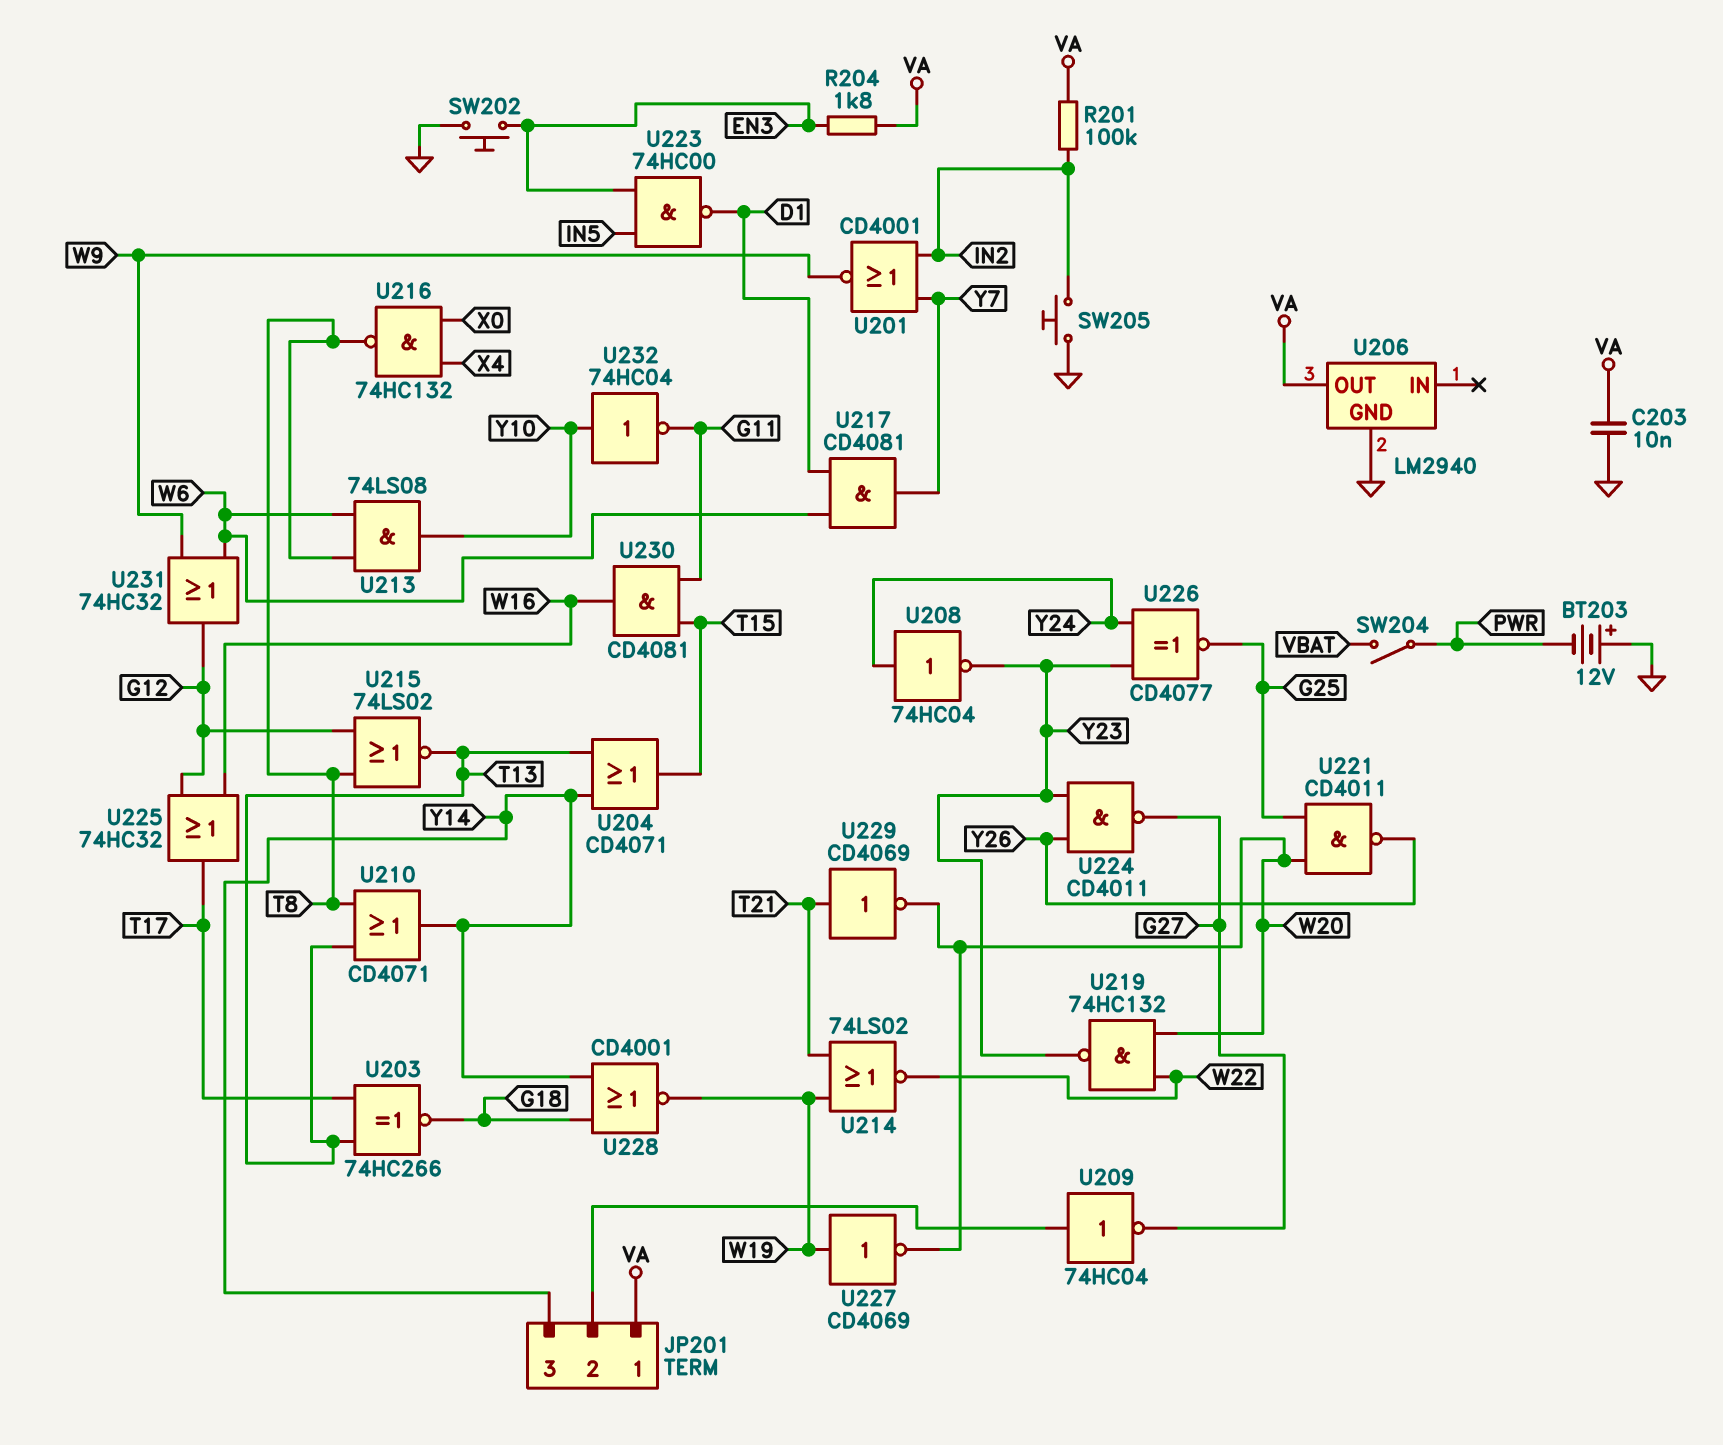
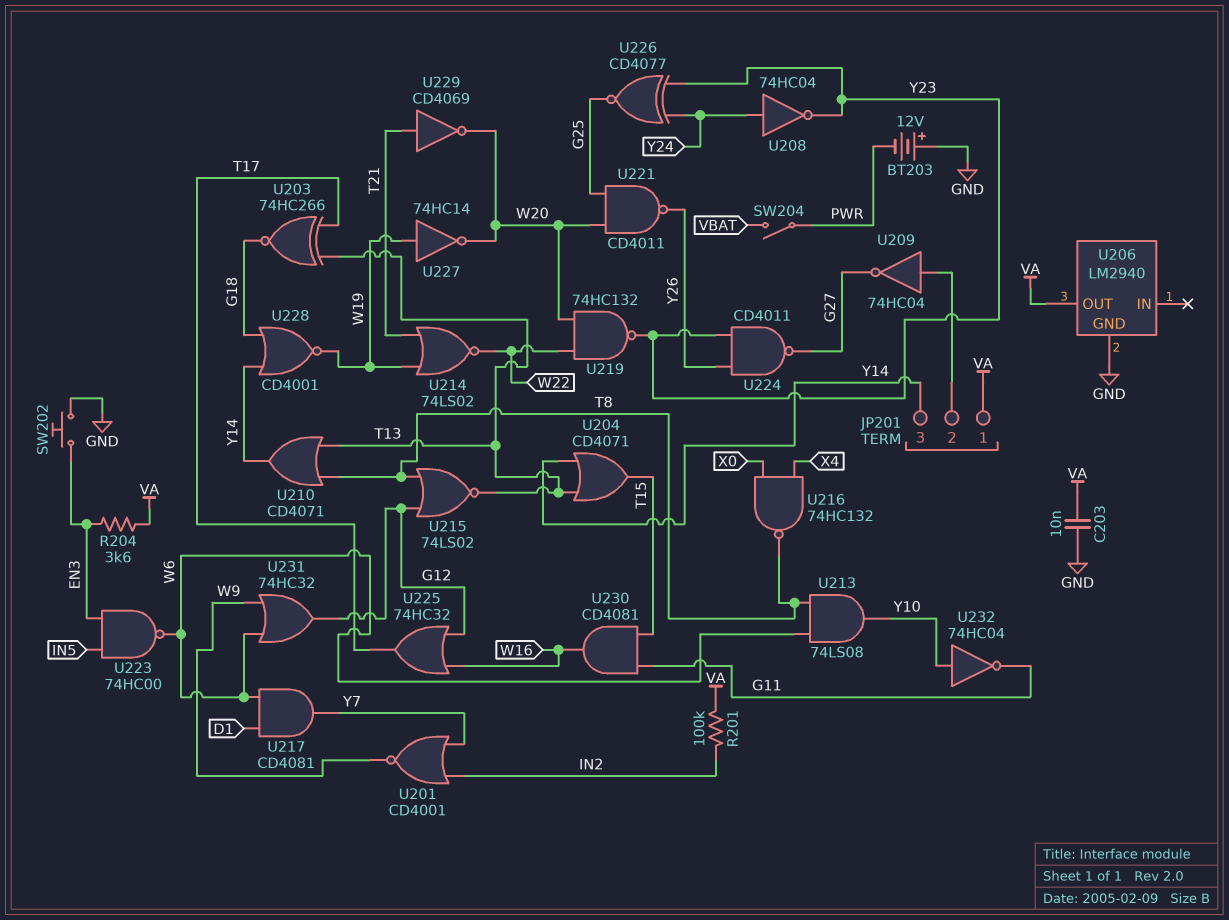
R204: 1.8k (EN3, VA) -> 3.6k (EN3, VA)
SW205: button (GND, IN2) -> none
U223: NAND 74HC00 (in EN3, in IN5, out D1) -> NAND 74HC00 (in EN3, in IN5, out W6)
U227: NOT CD4069 (in W19, out W20) -> NOT 74HC14 (in W19, out W20)

